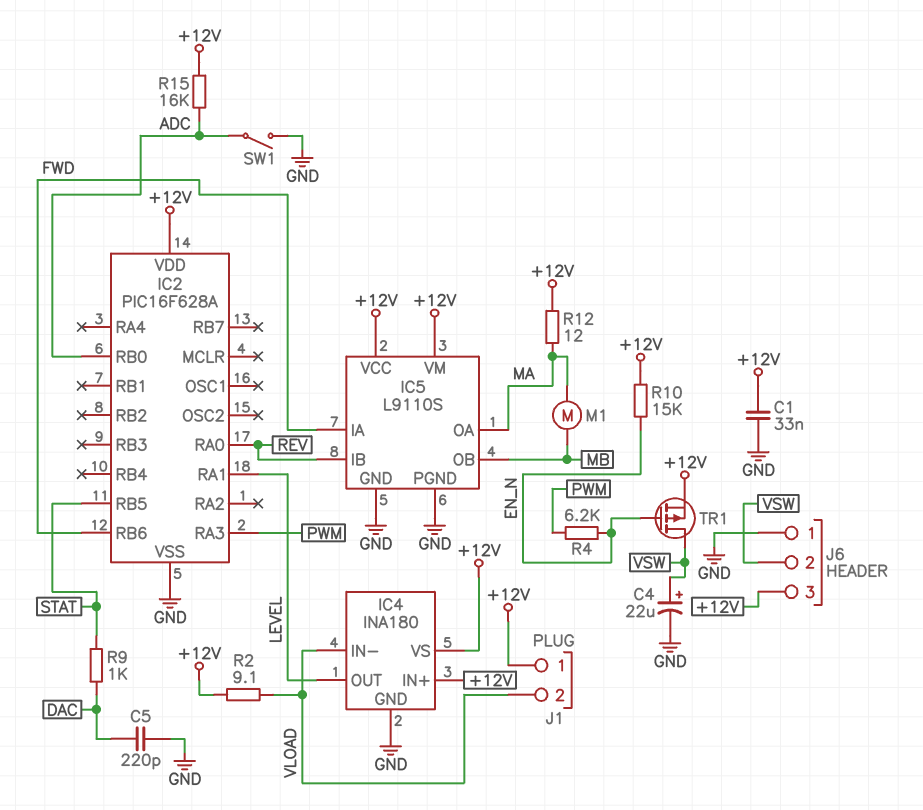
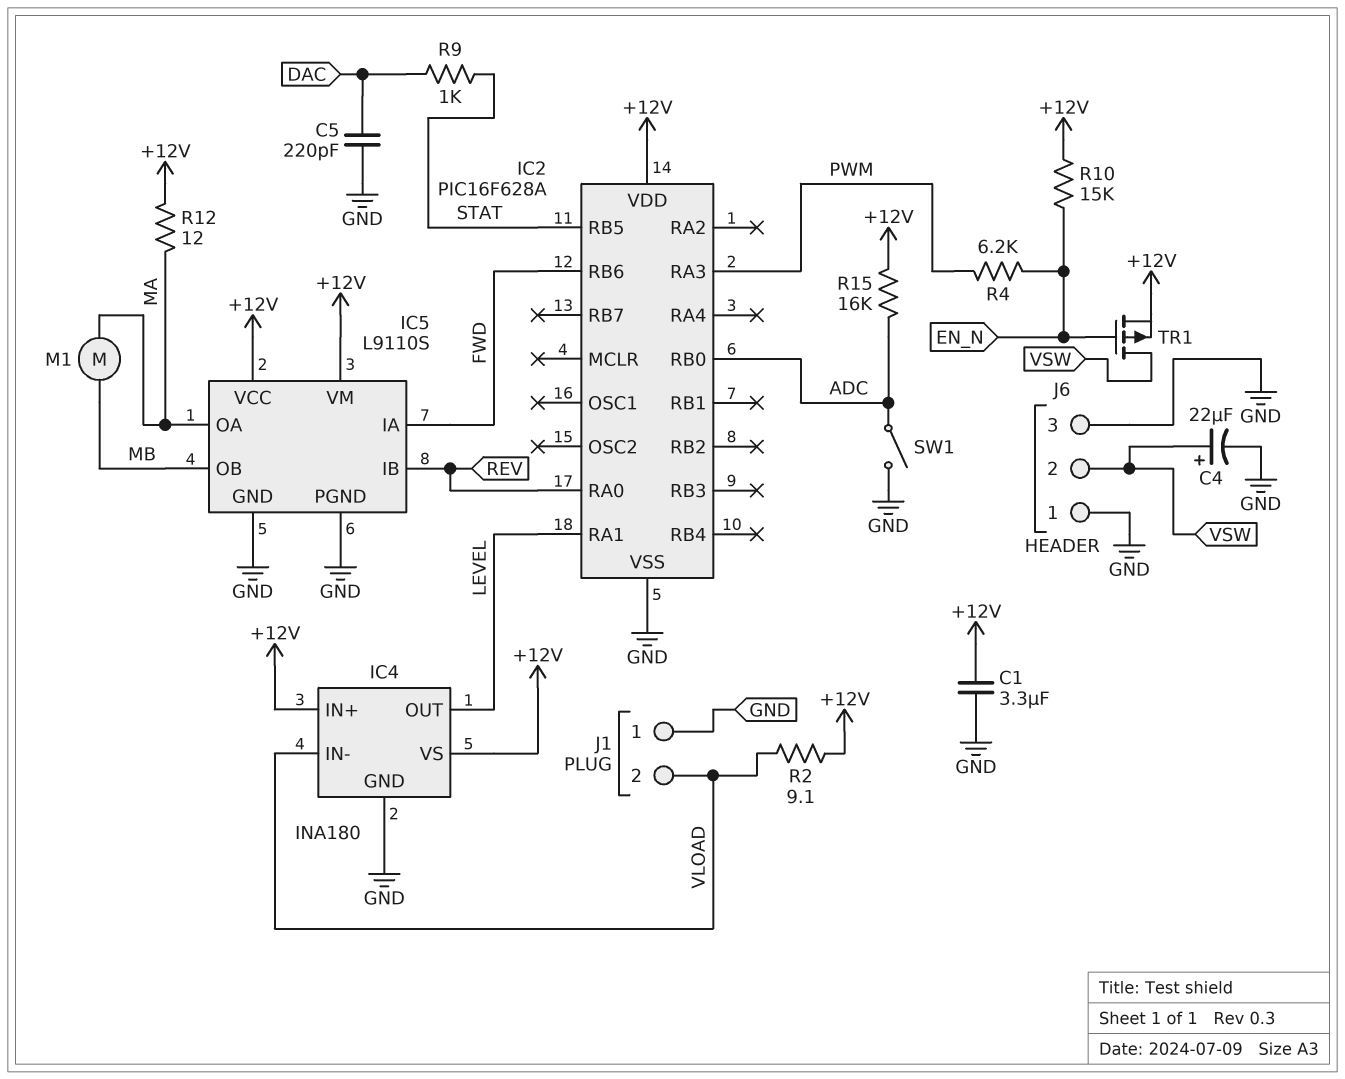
C1: 33nF (+12V, GND) -> 3.3uF (+12V, GND)
J1 pin 1: +12V -> GND
J6 pin 3: +12V -> GND

